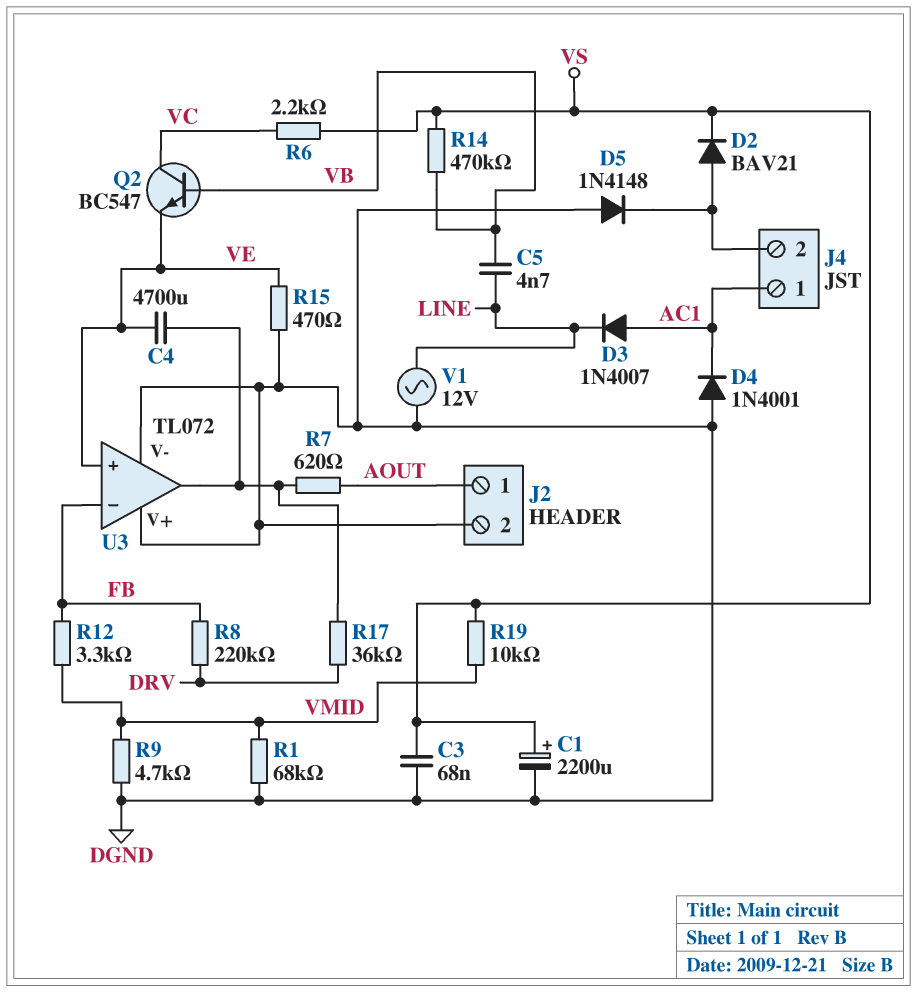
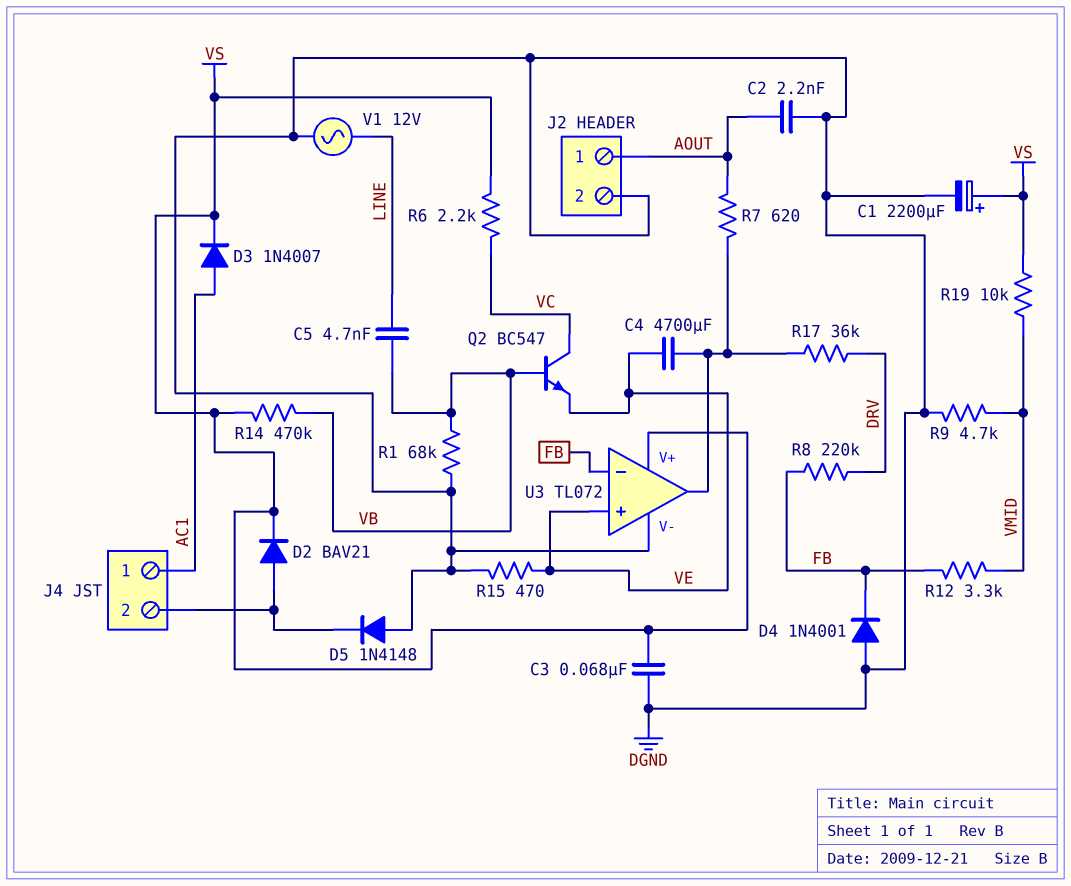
C2: none -> 2.2nF (AOUT, DGND)
D3: diode 1N4007 (A AC1, K LINE) -> diode 1N4007 (A AC1, K VS)
D4: diode 1N4001 (A DGND, K AC1) -> diode 1N4001 (A DGND, K FB)
R1: 68k (DGND, VMID) -> 68k (DGND, VB)
U3 pin V+: DGND -> VS

